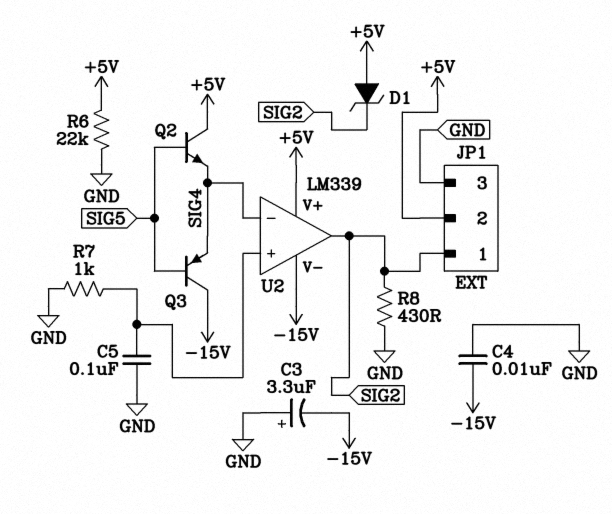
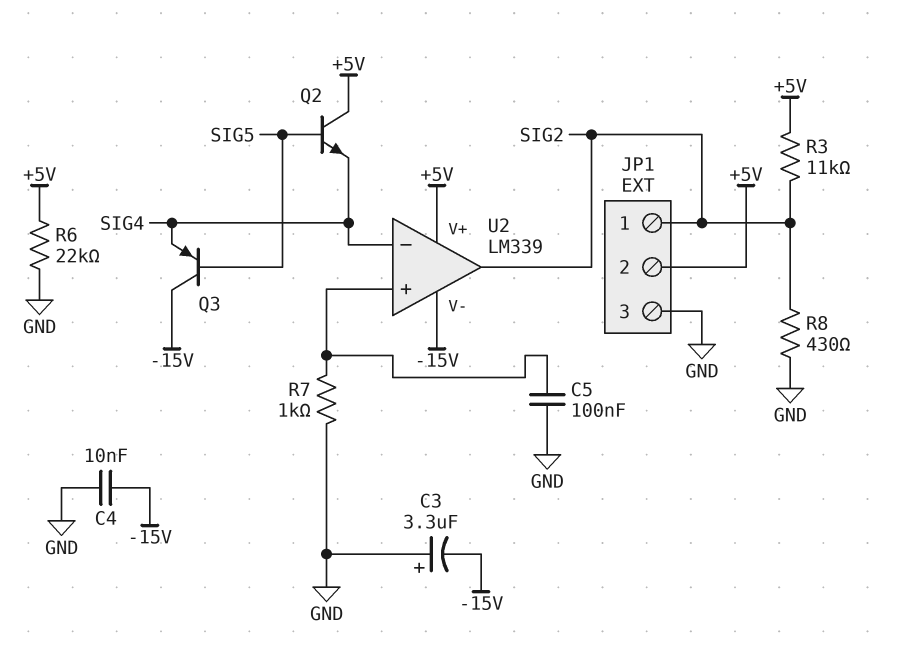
D1: zener (A +5V, K SIG2) -> none
R3: none -> 11k (+5V, SIG2)

